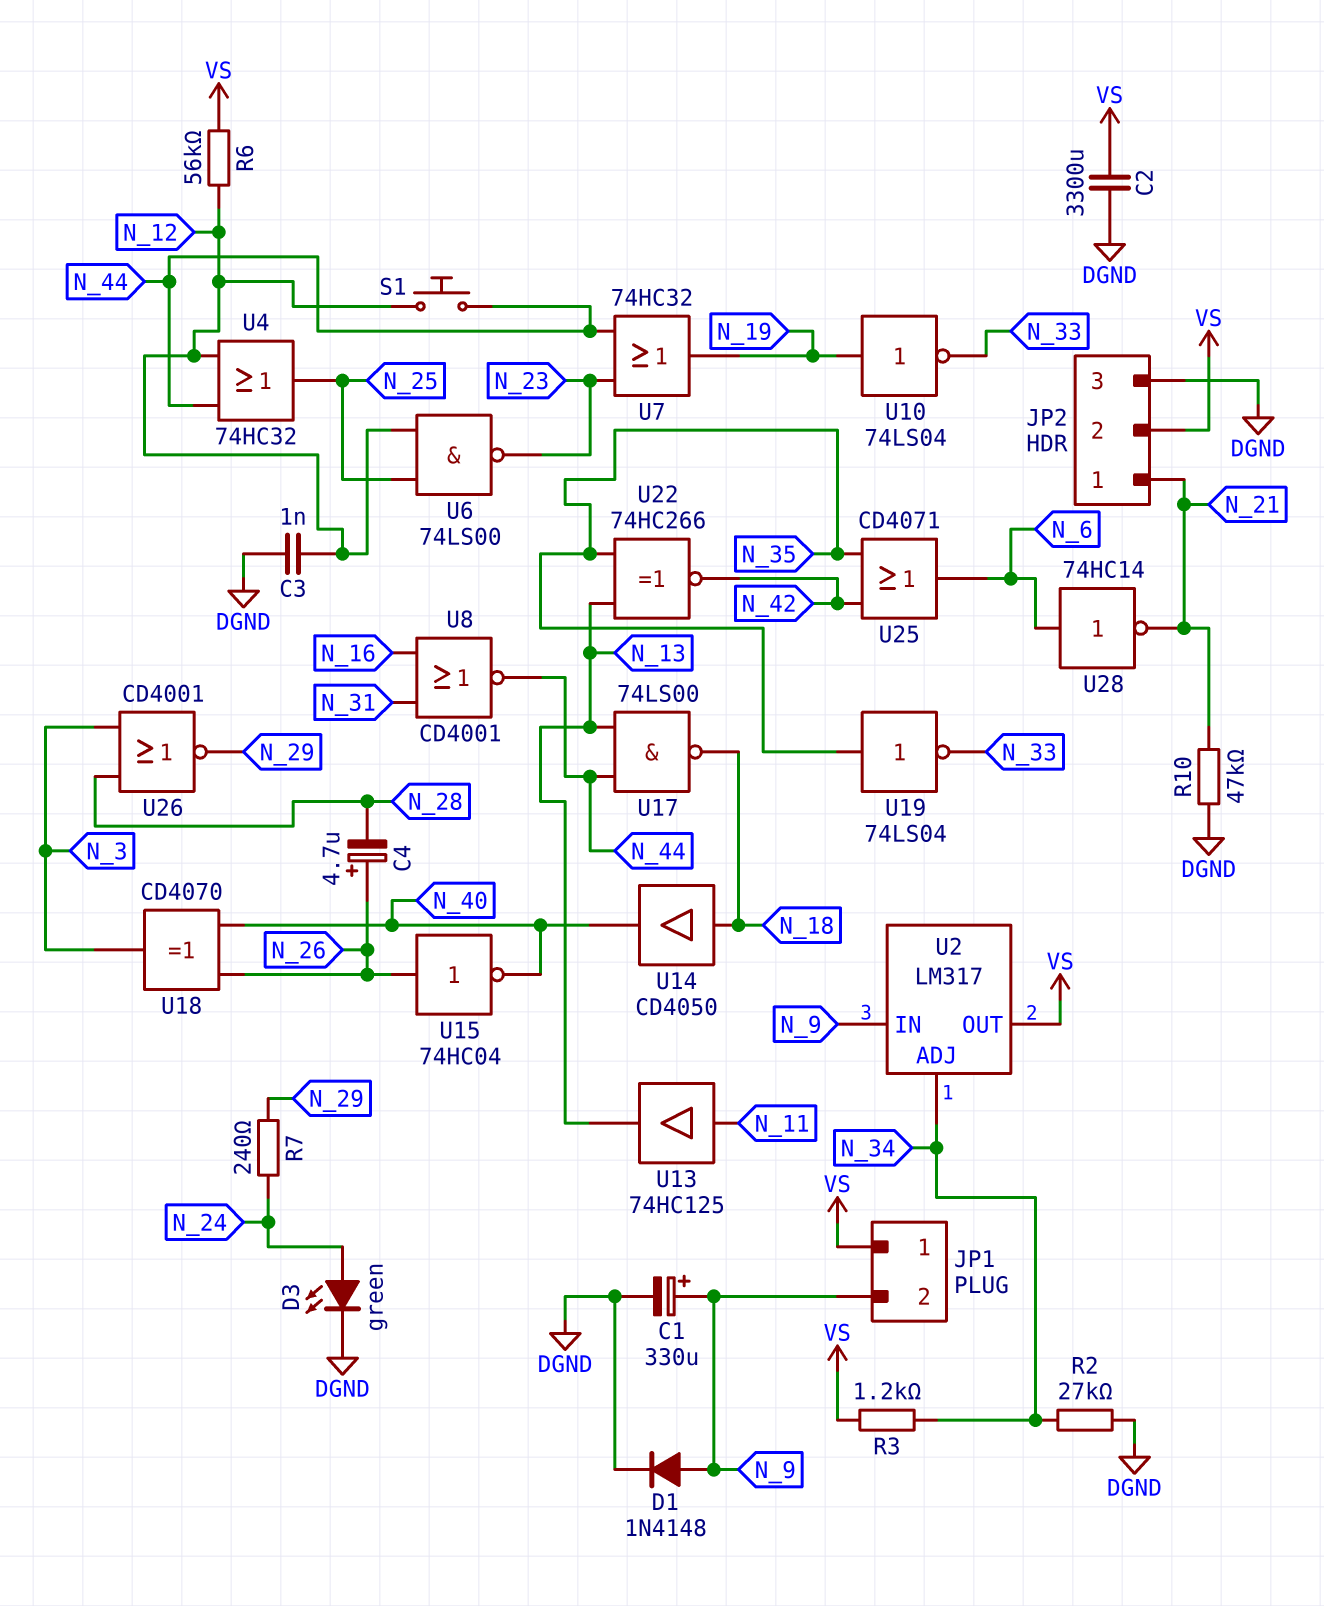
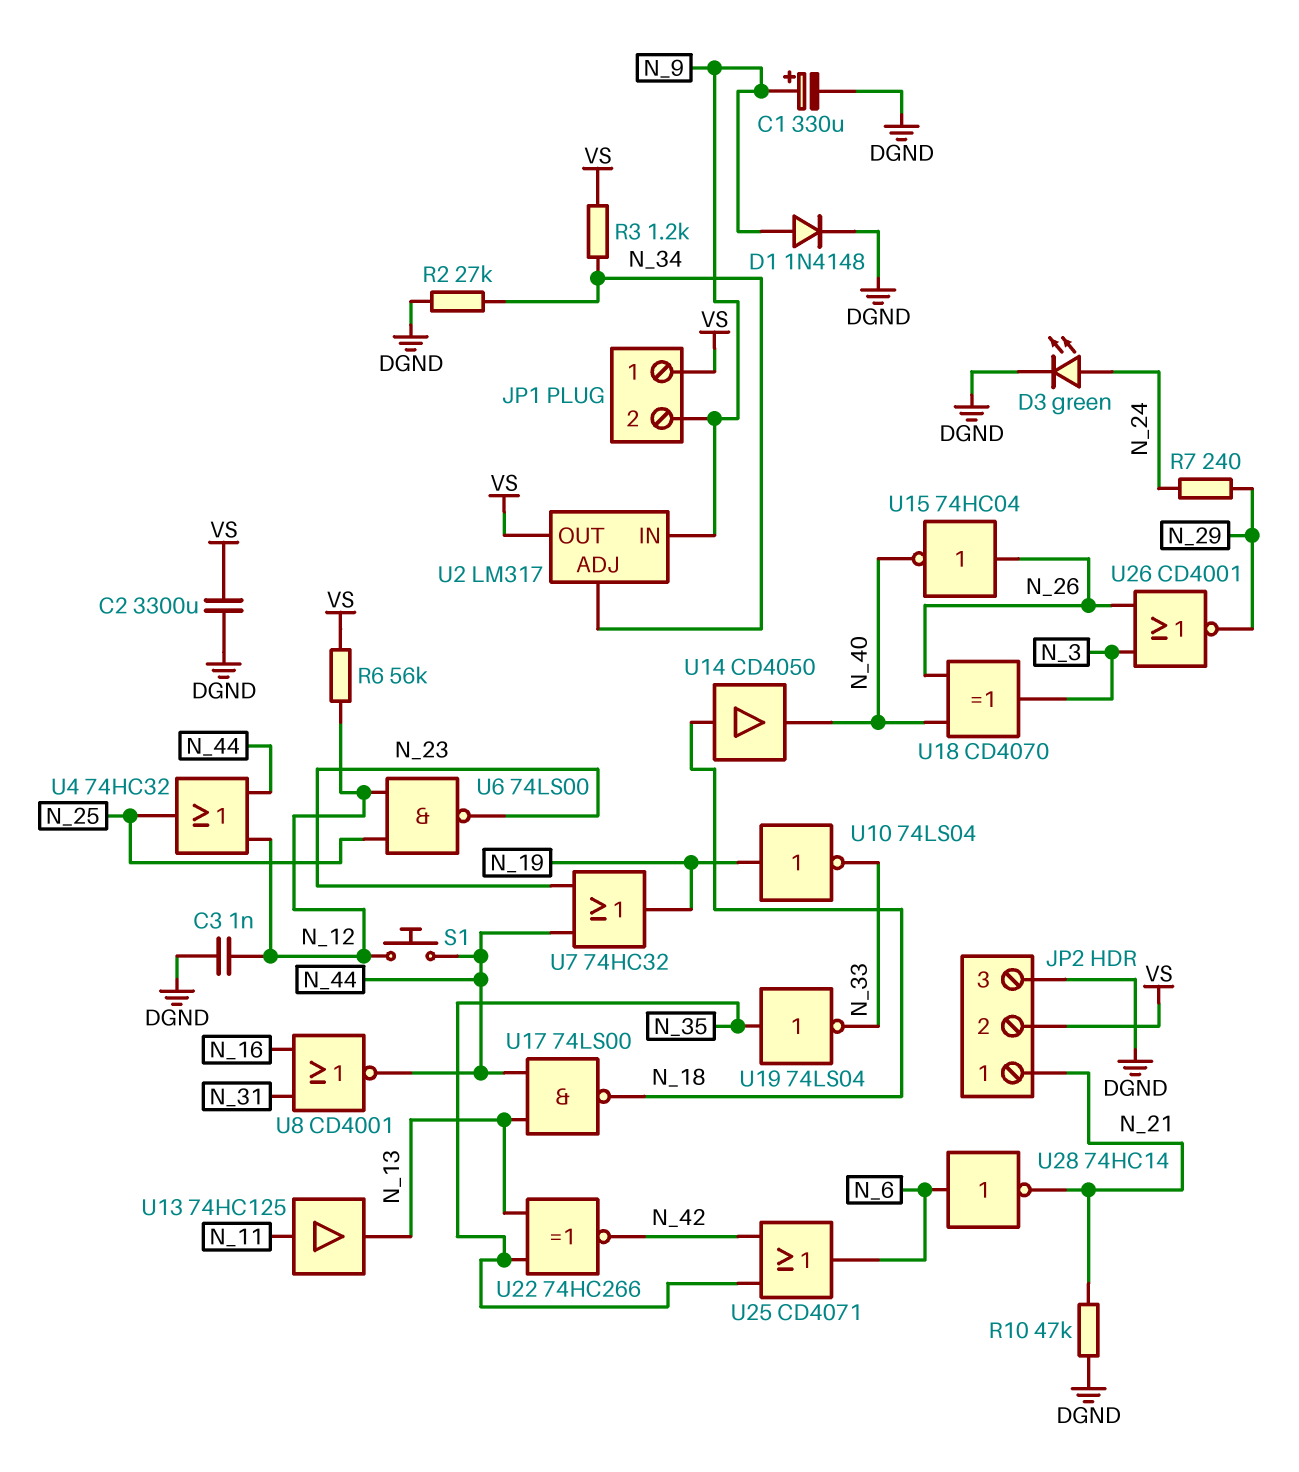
C4: 4.7uF (plus N_26, minus N_28) -> none
U26: NOR CD4001 (in N_3, in N_28, out N_29) -> NOR CD4001 (in N_3, in N_26, out N_29)

